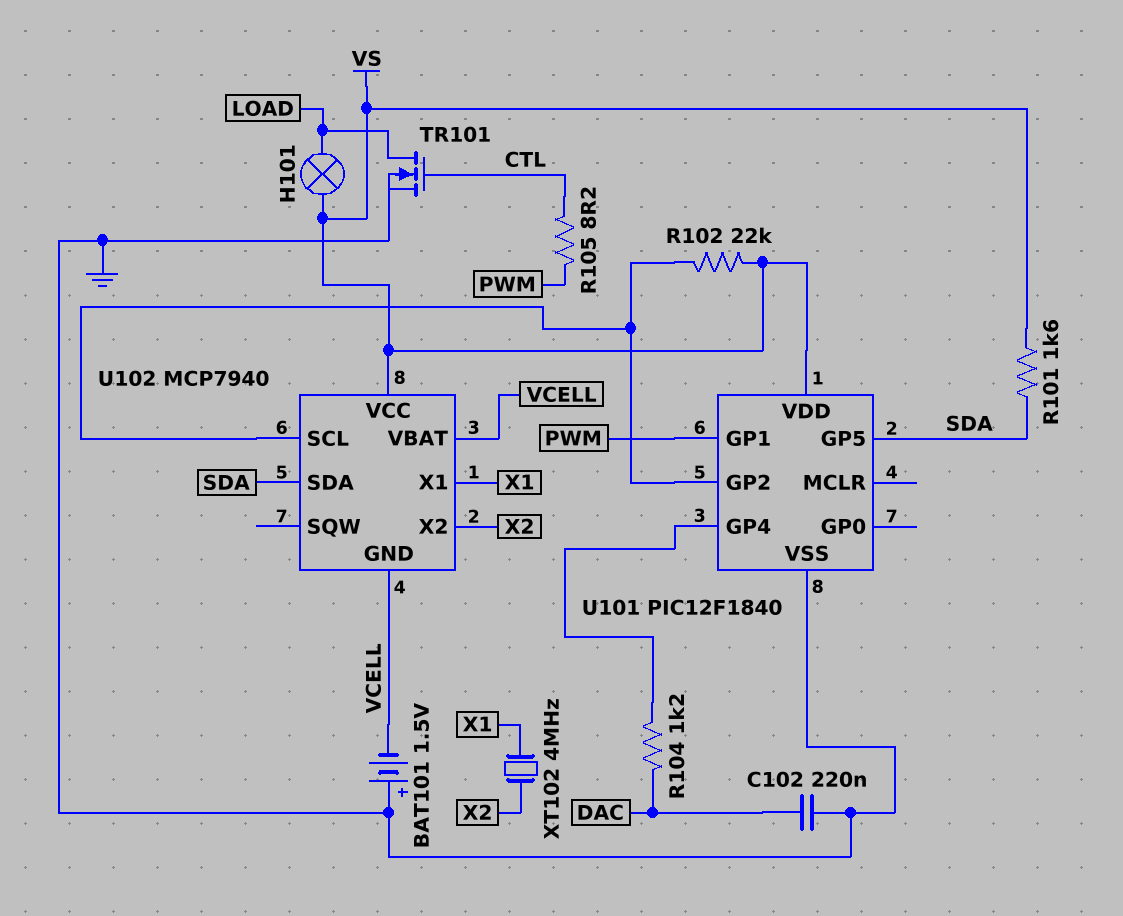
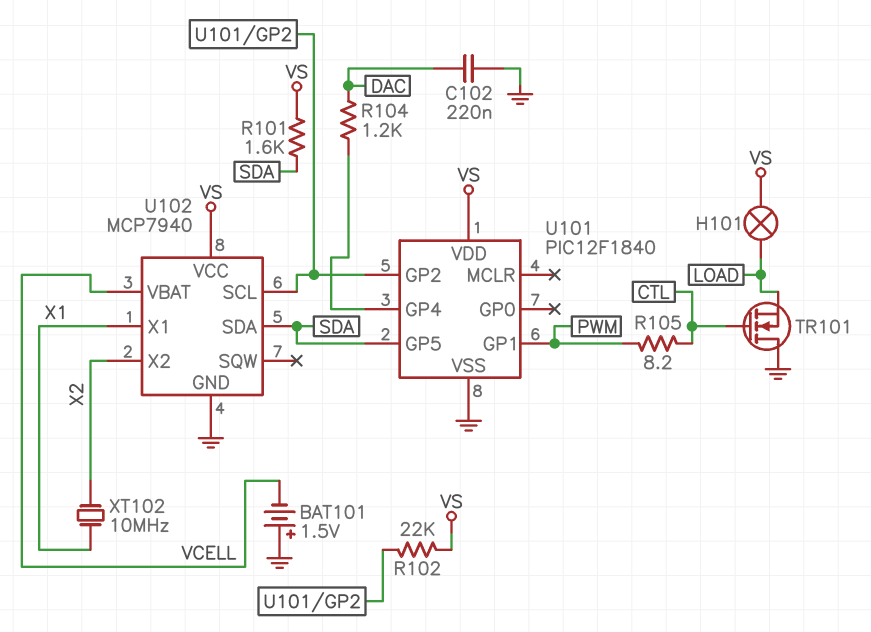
TR101: NMOS (G CTL, D LOAD, S GND) -> NMOS (G CTL, D GND, S LOAD)
U102 pin GND: VCELL -> GND
XT102: 4MHz (X1, X2) -> 10MHz (X1, X2)

